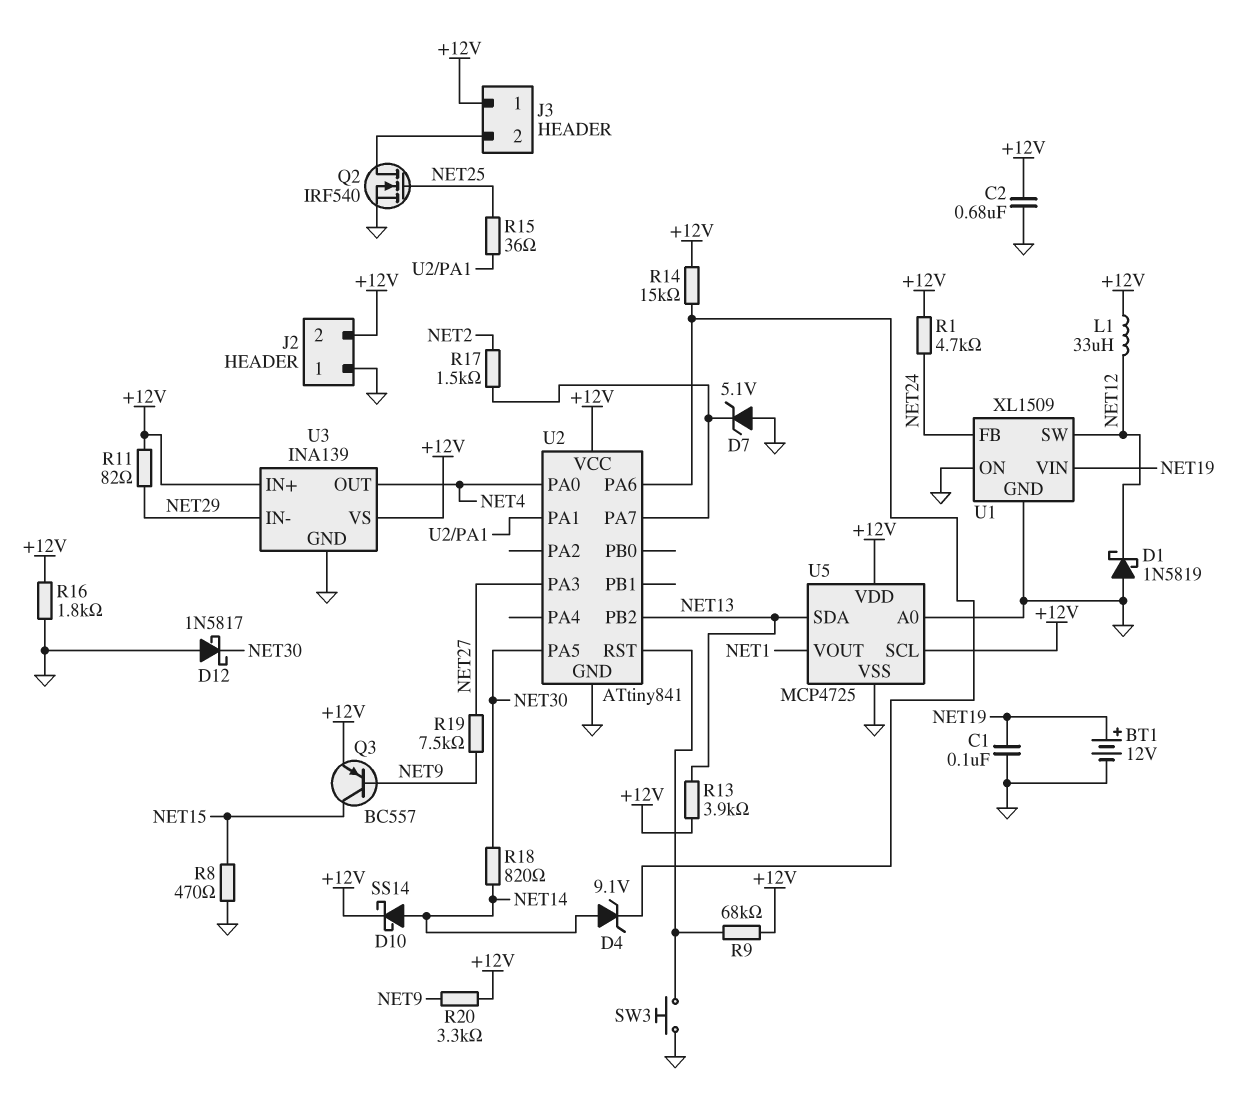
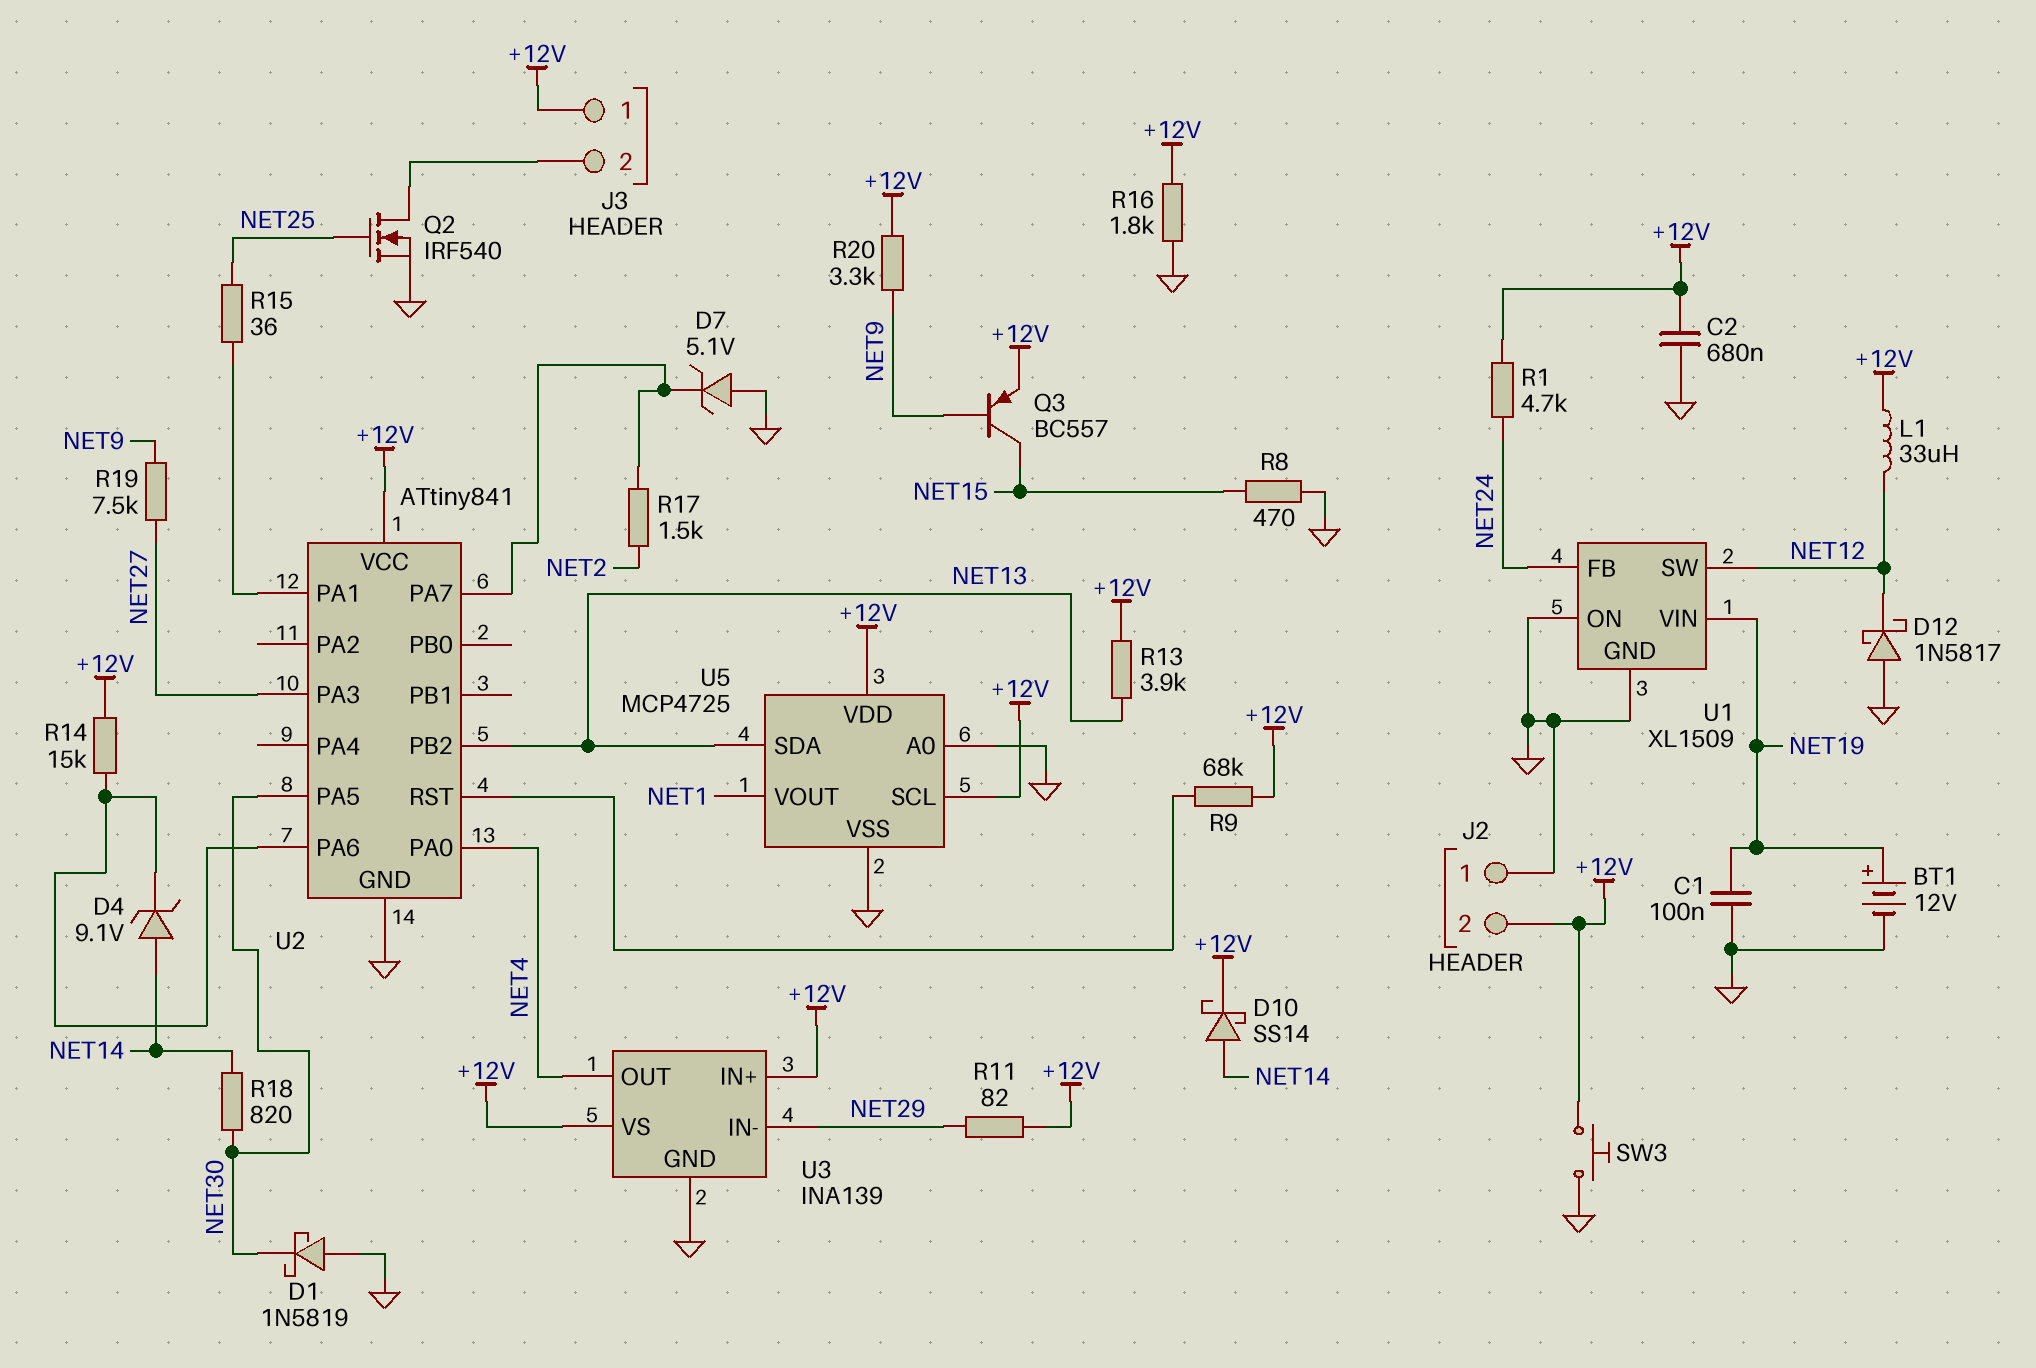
D1: schottky 1N5819 (A GND, K NET12) -> schottky 1N5819 (A GND, K NET30)
D12: schottky 1N5817 (A GND, K NET30) -> schottky 1N5817 (A GND, K NET12)
SW3: button (GND, U2/RST) -> button (+12V, GND)

